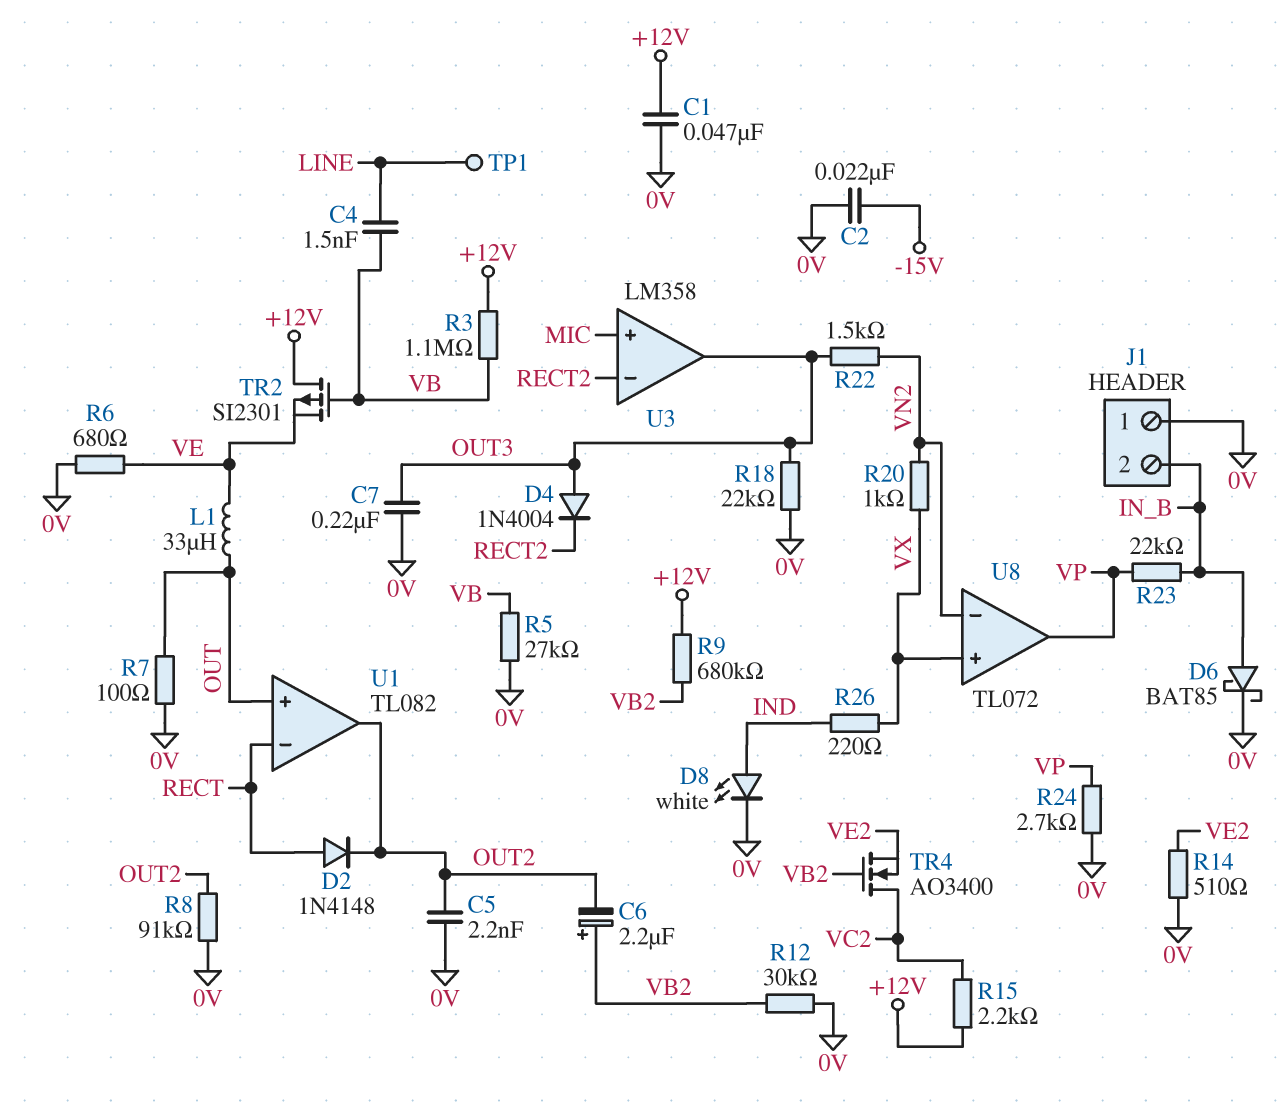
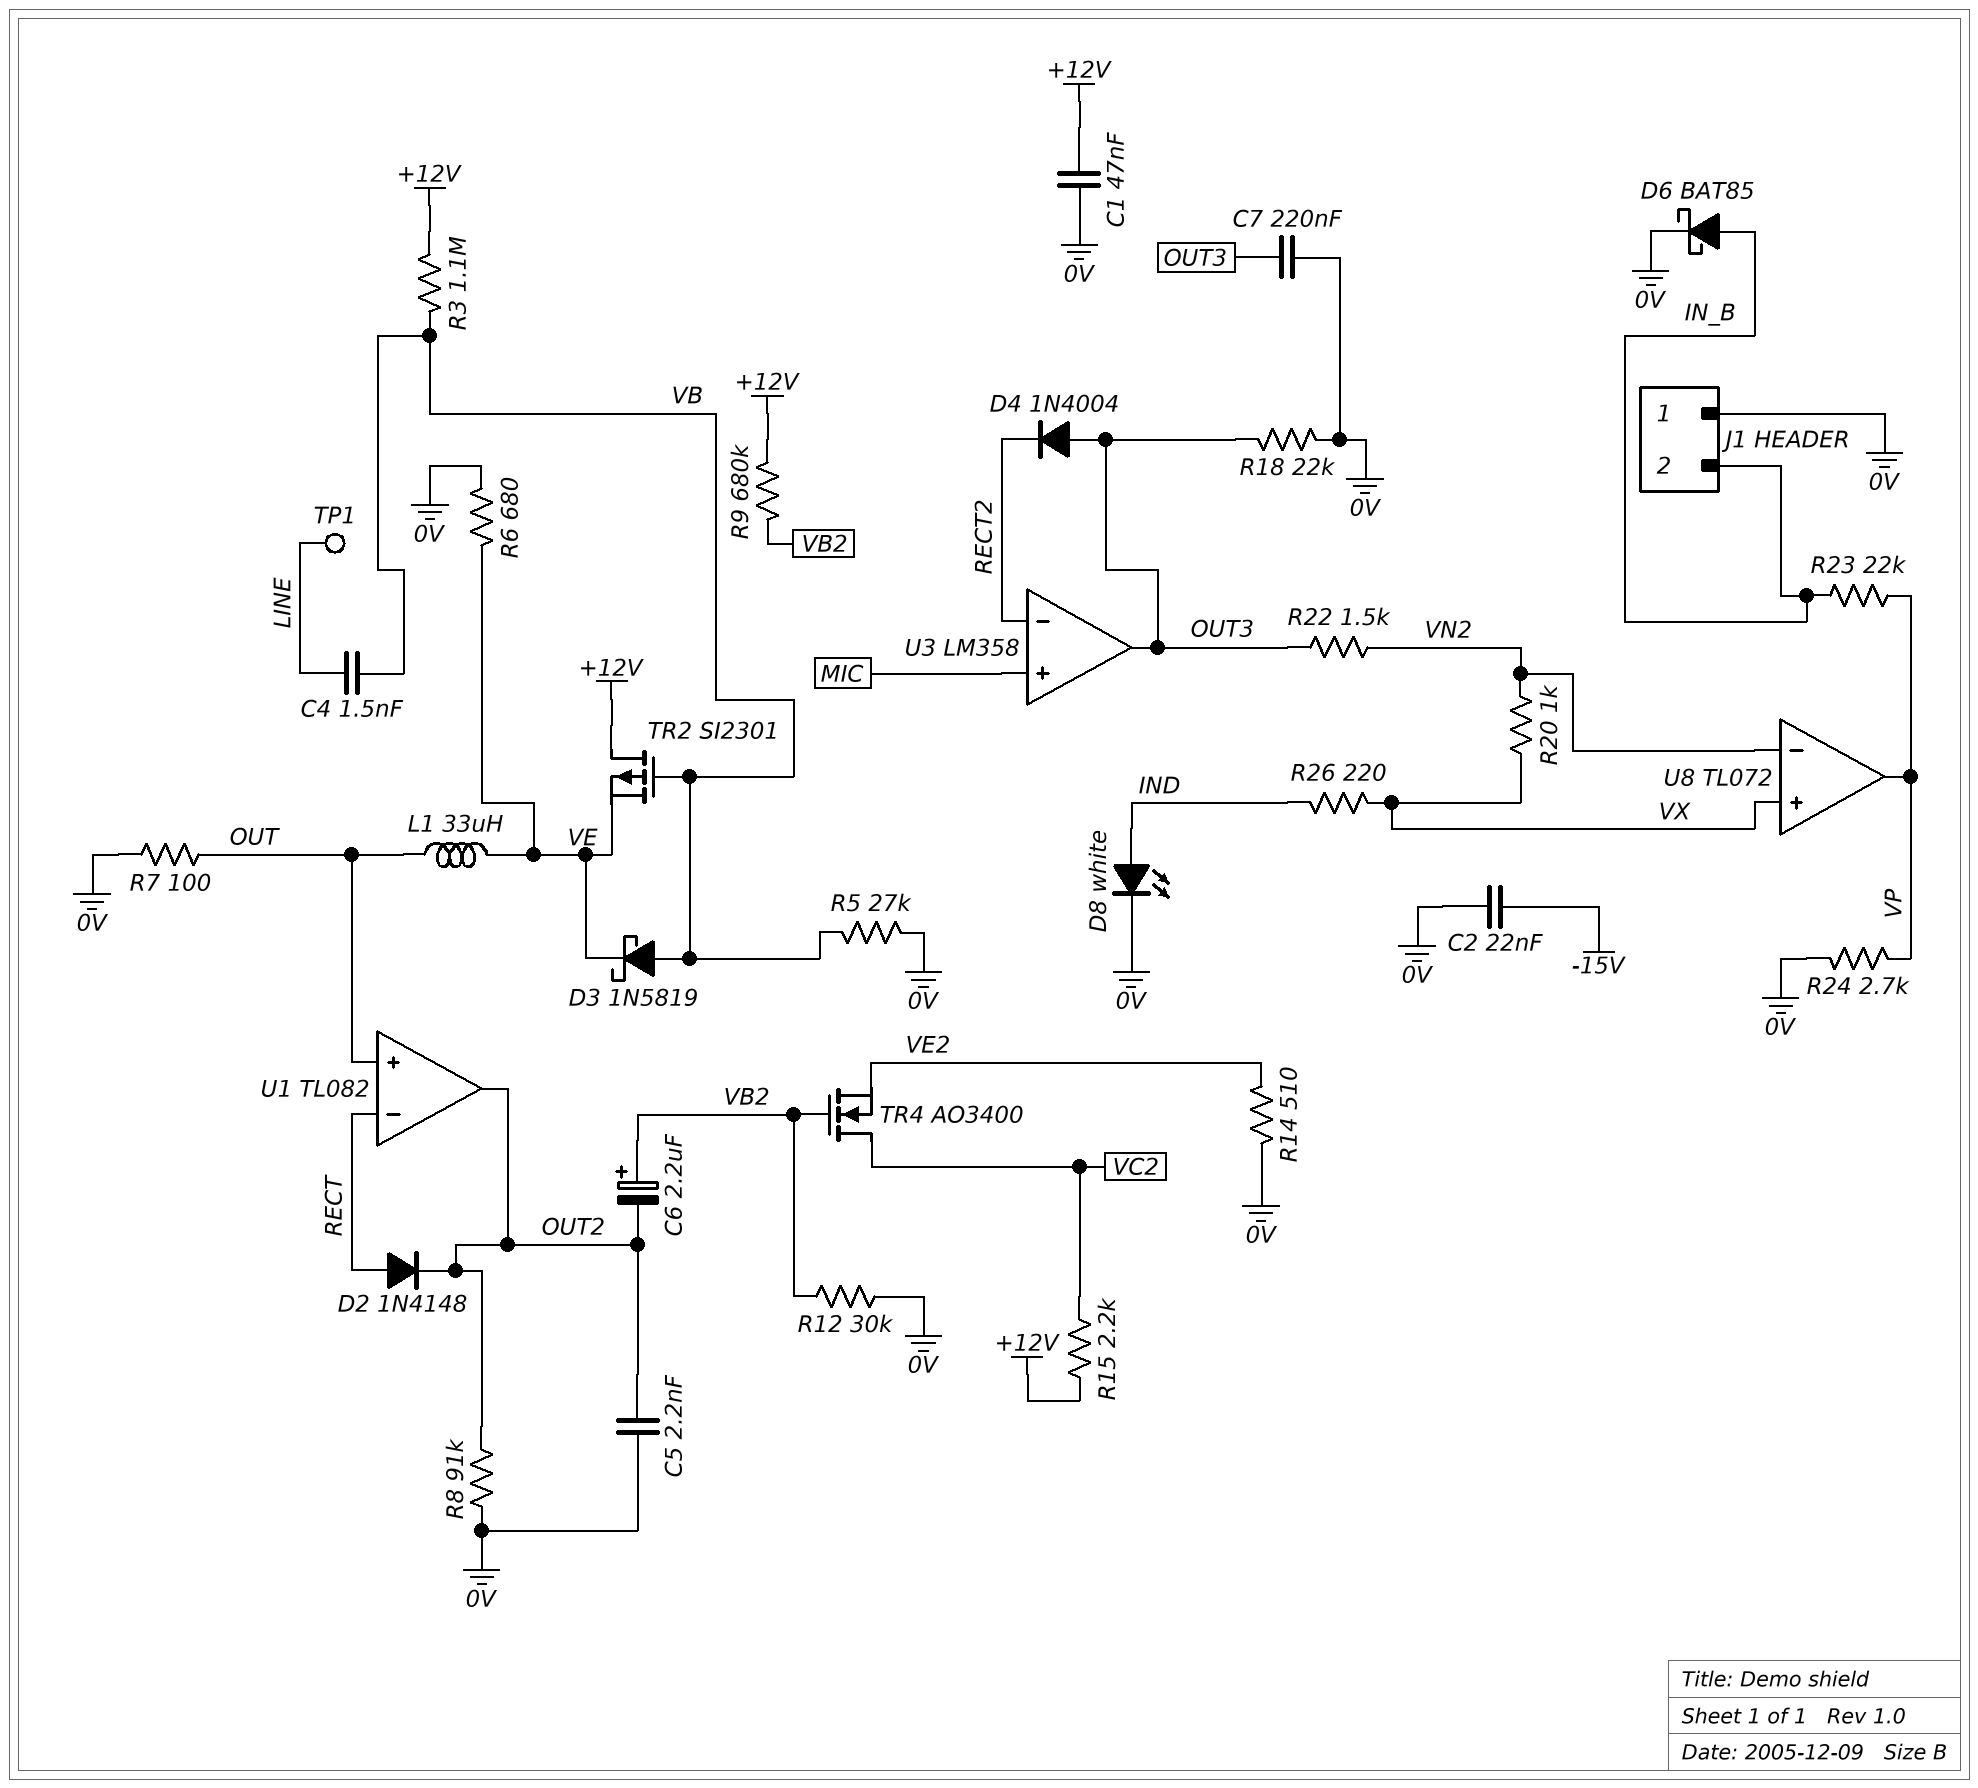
D3: none -> schottky 1N5819 (A VB, K VE)

